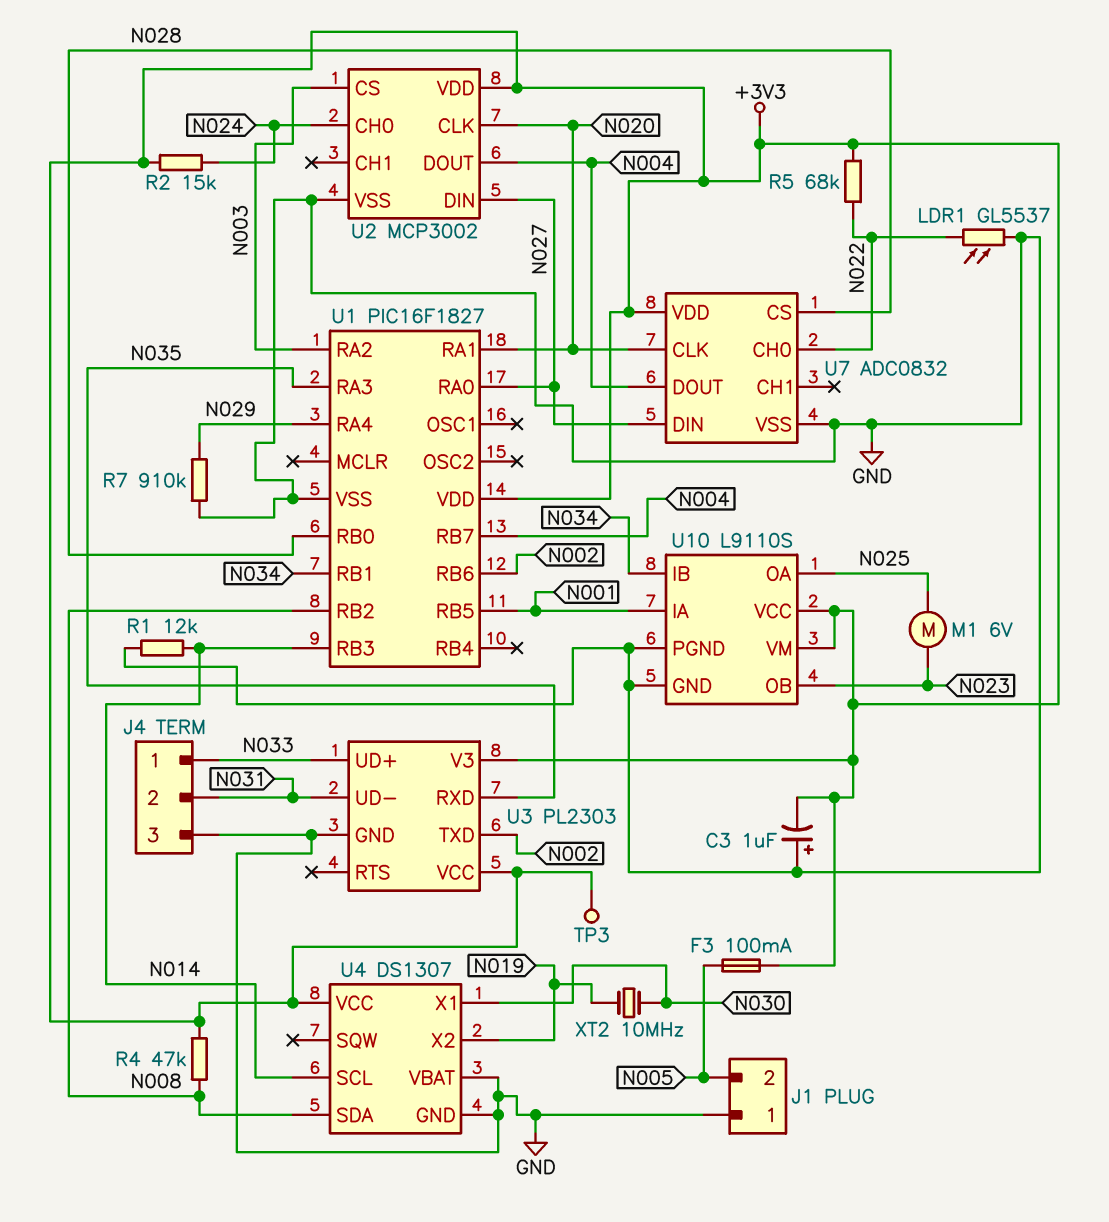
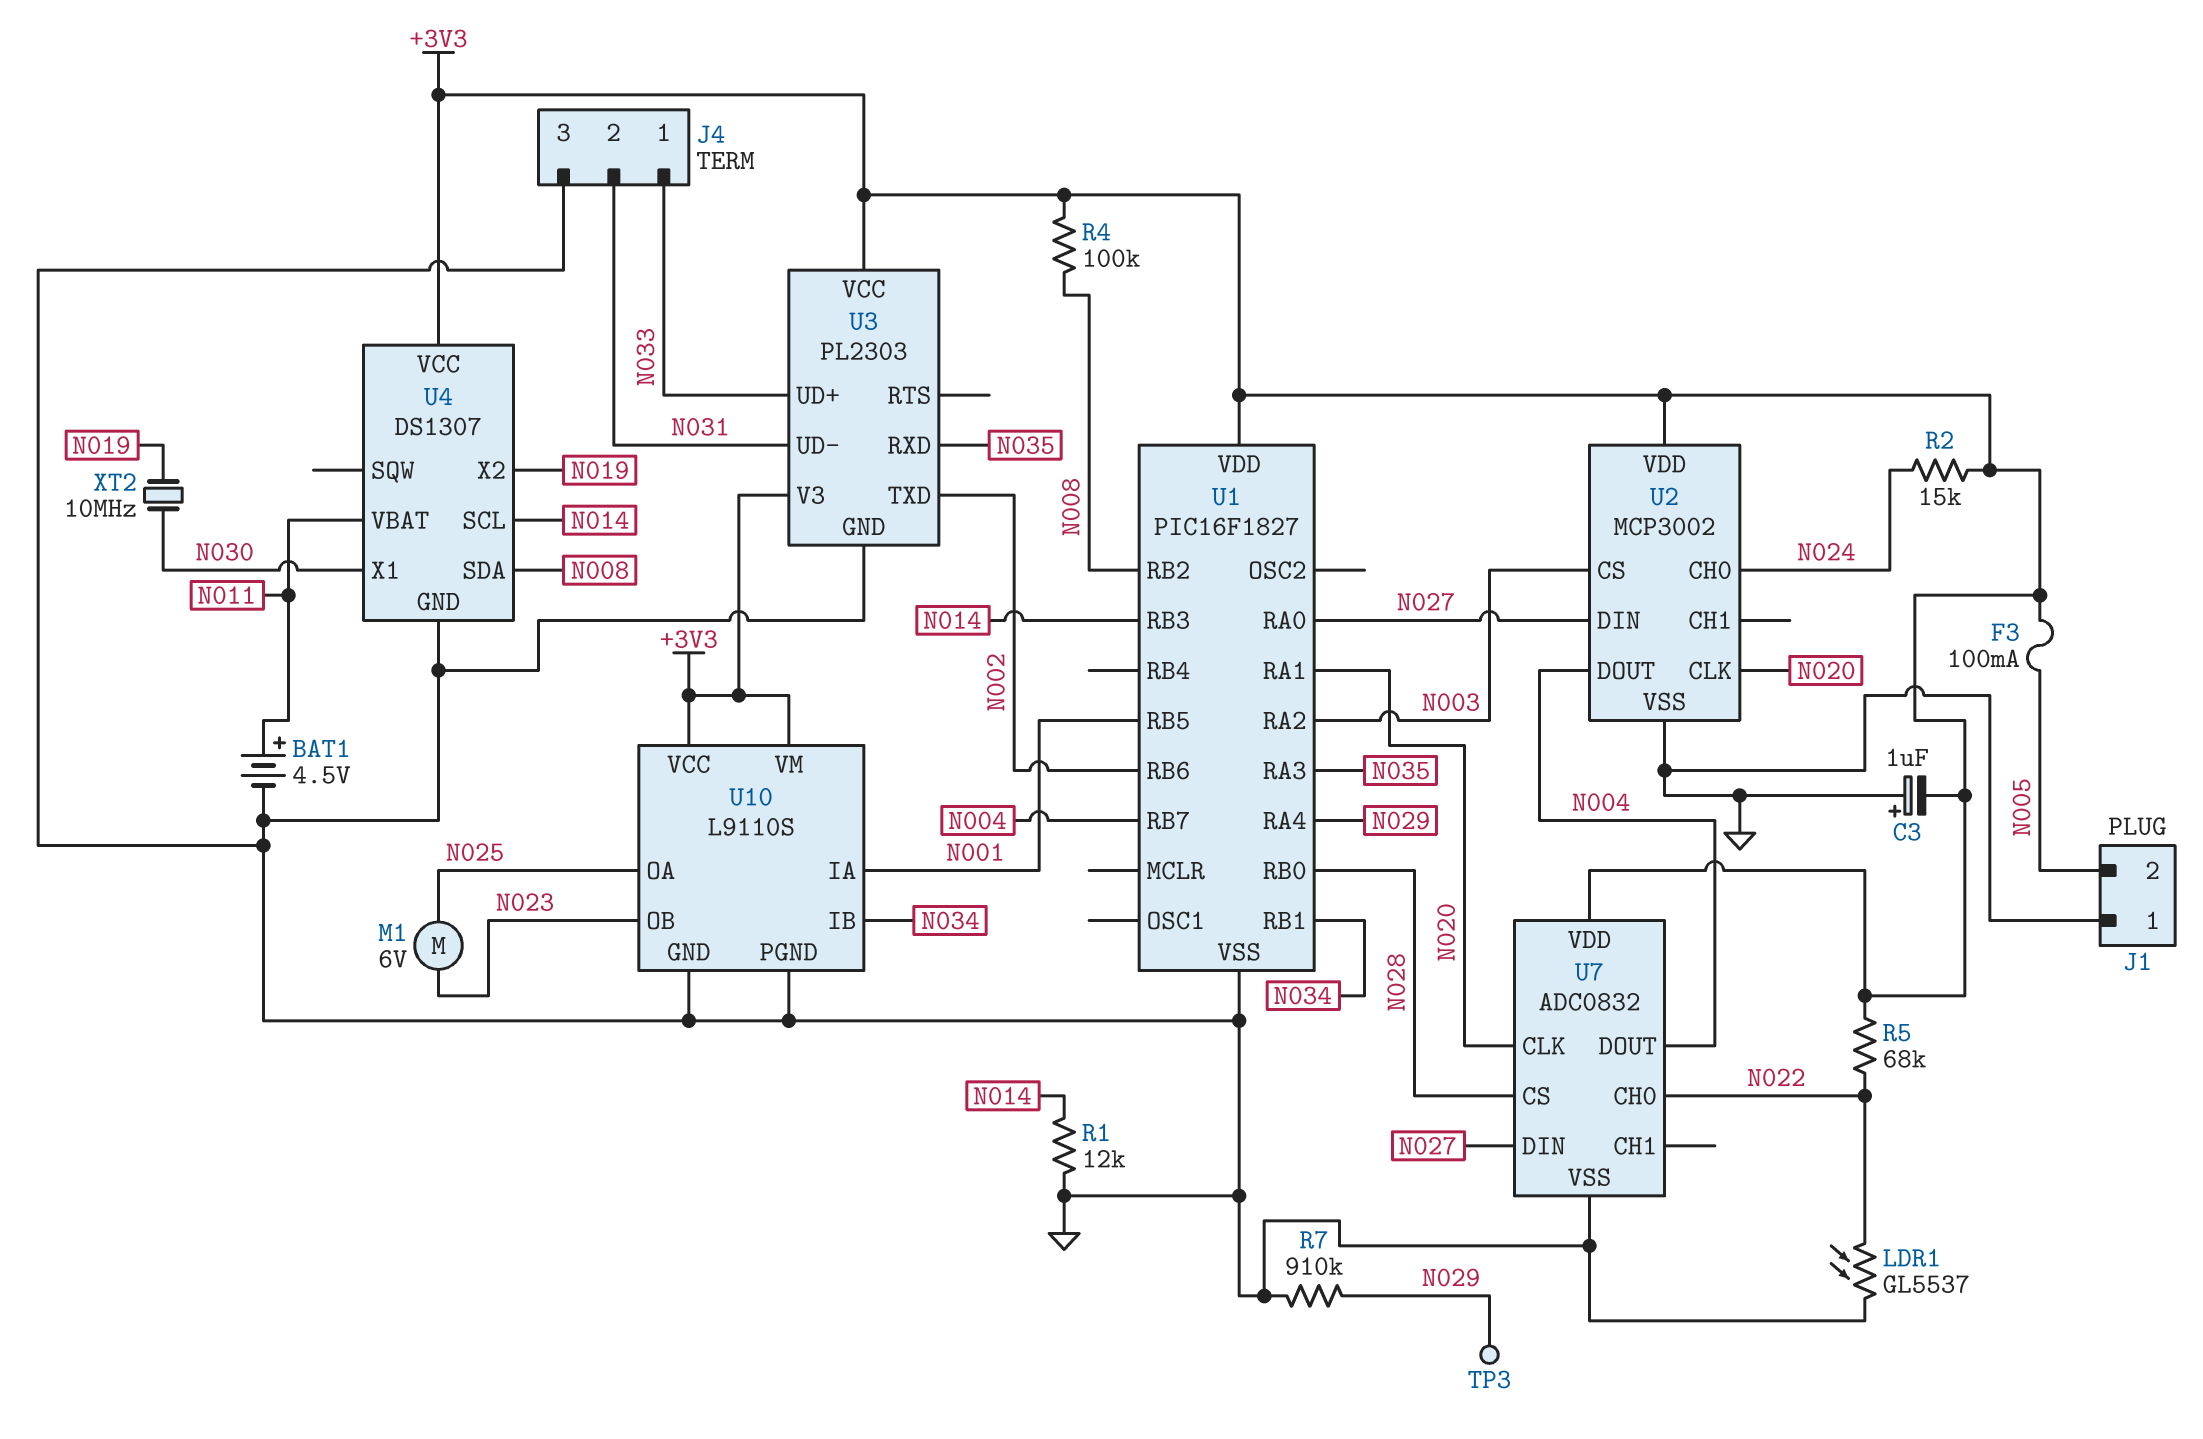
BAT1: none -> 4.5V (plus N011, minus GND)
R4: 47k (+3V3, N008) -> 100k (+3V3, N008)
TP3: test point (+3V3) -> test point (N029)
U4 pin VBAT: GND -> N011

